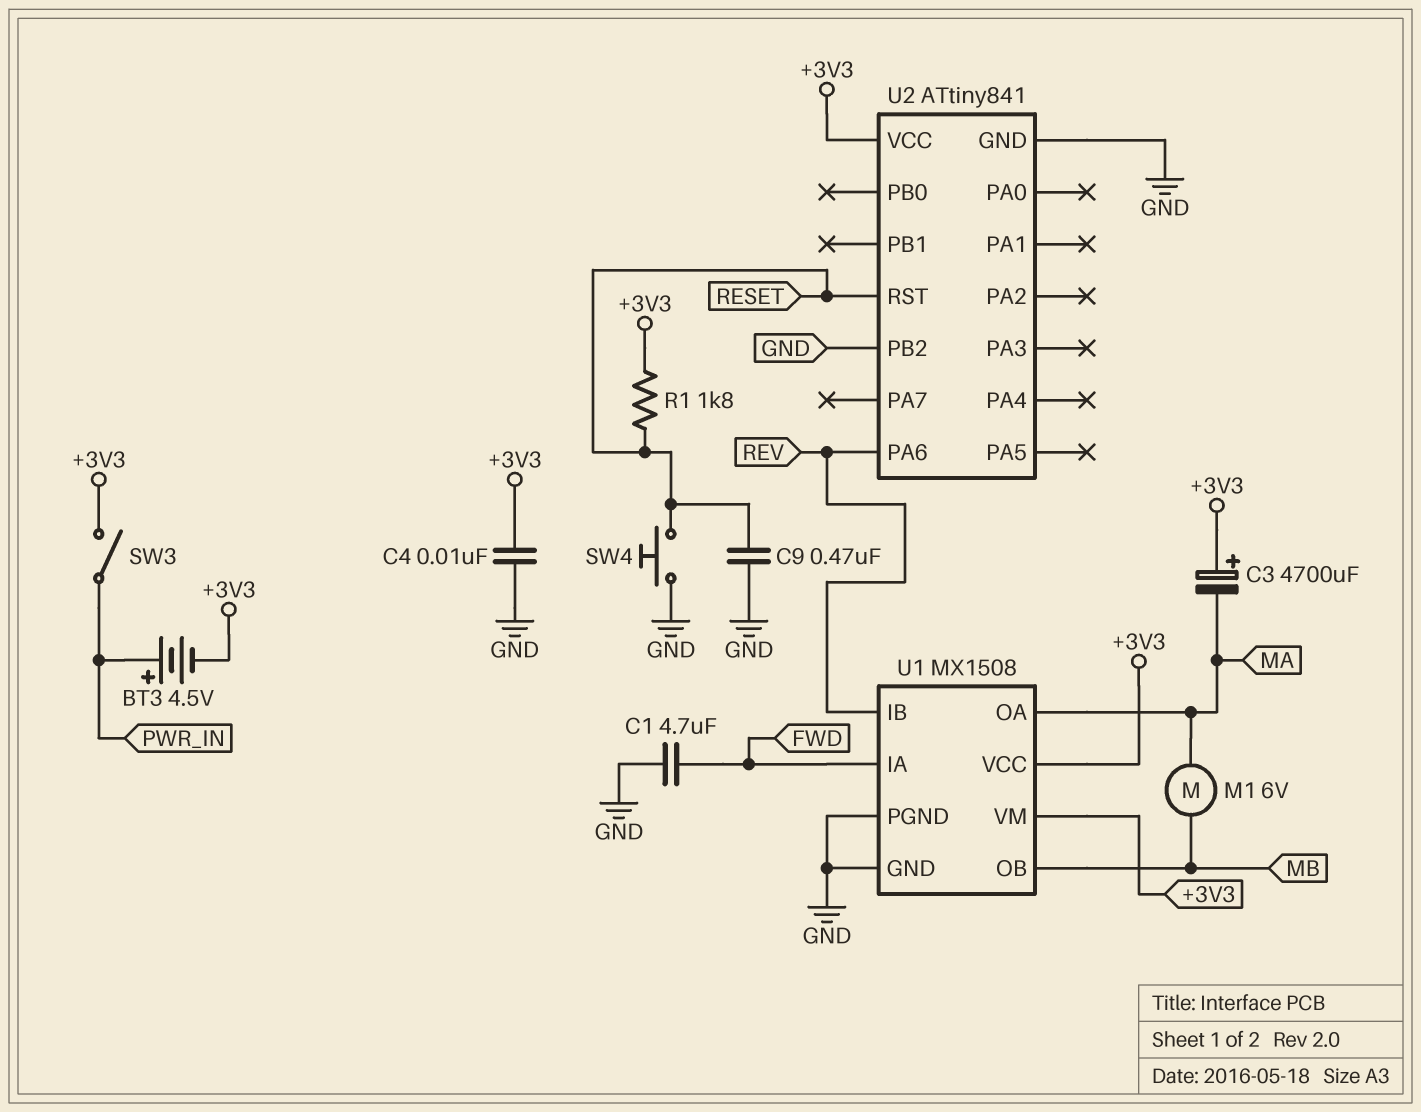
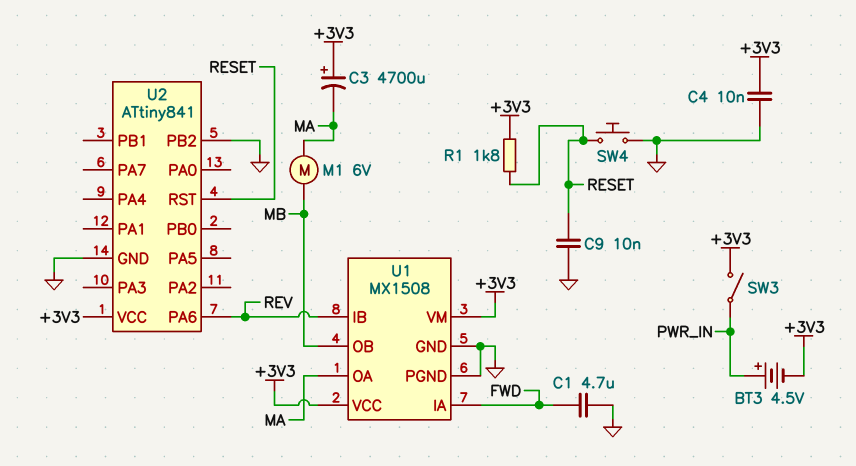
C9: 470nF (GND, RESET) -> 10nF (GND, RESET)

